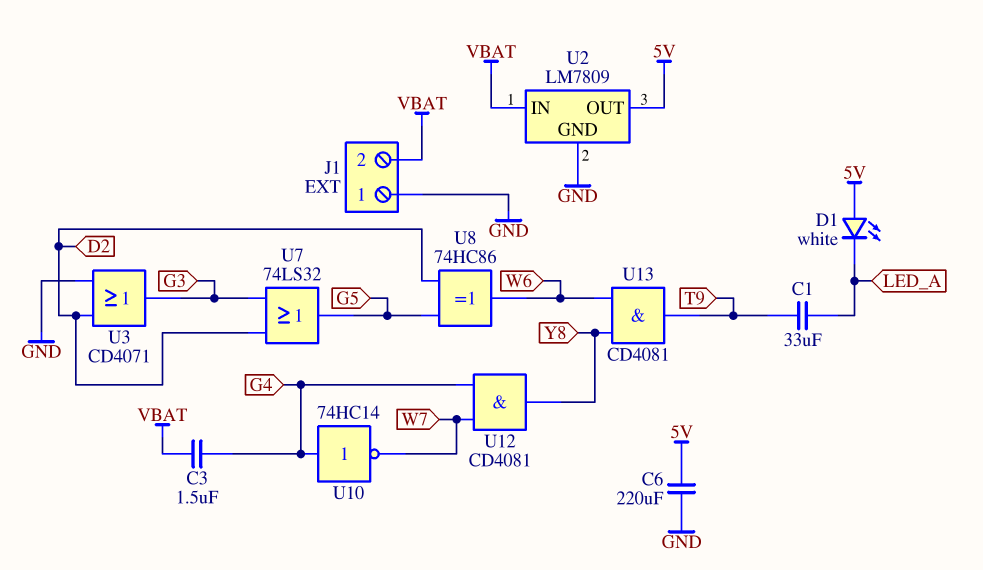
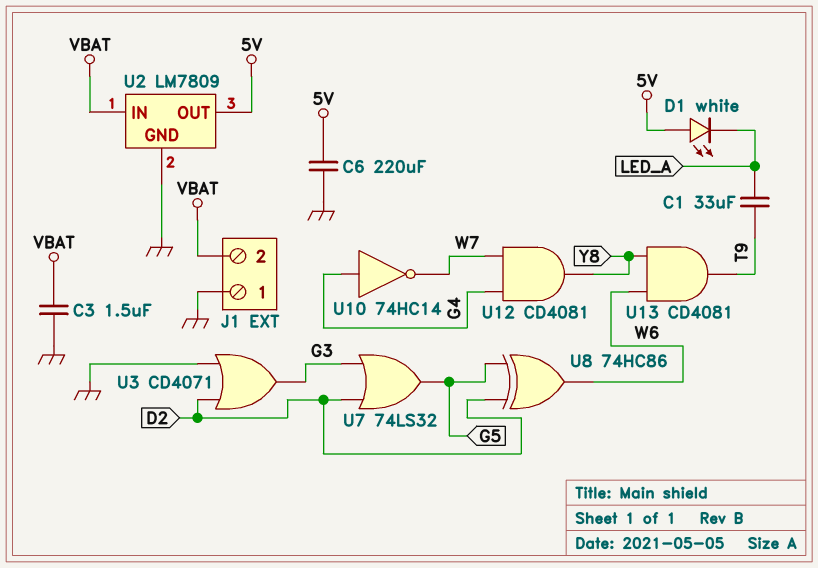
C3: 1.5uF (G4, VBAT) -> 1.5uF (GND, VBAT)

